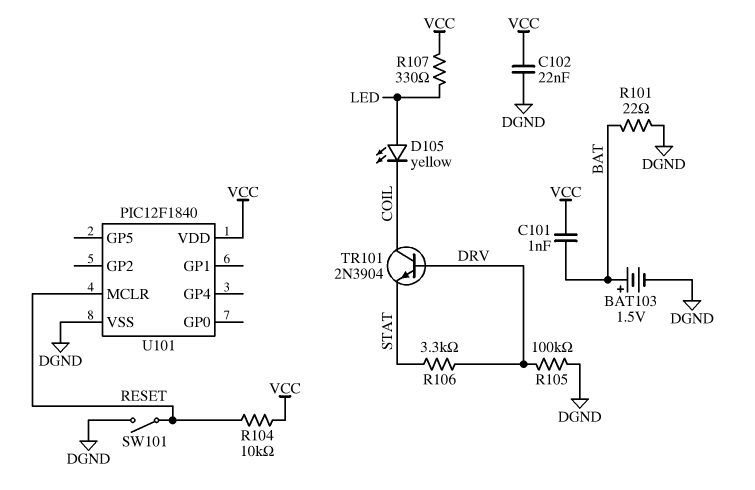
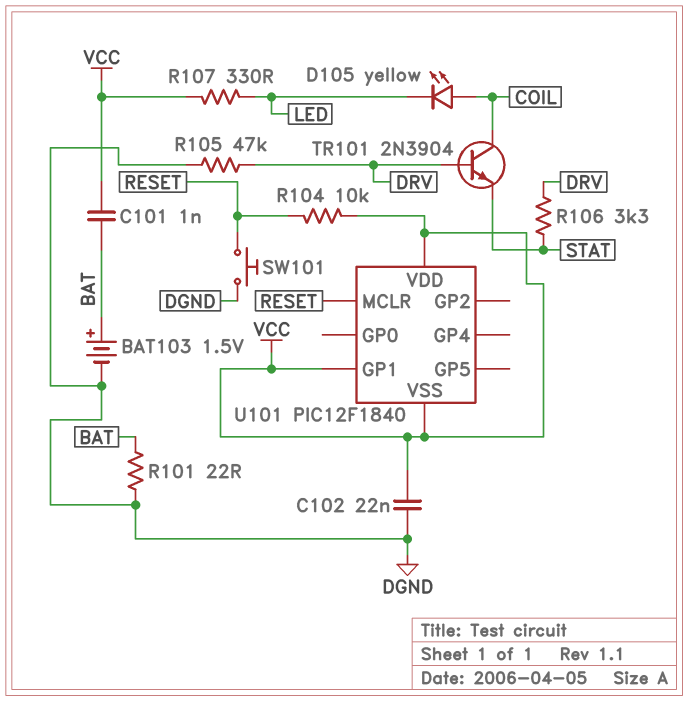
D105: LED yellow (A LED, K COIL) -> LED yellow (A COIL, K LED)
R105: 100k (DGND, DRV) -> 47k (DGND, DRV)
SW101: switch (DGND, RESET) -> button (DGND, RESET)
U101 pin GP1: none -> VCC
U101 pin VSS: DGND -> VCC

